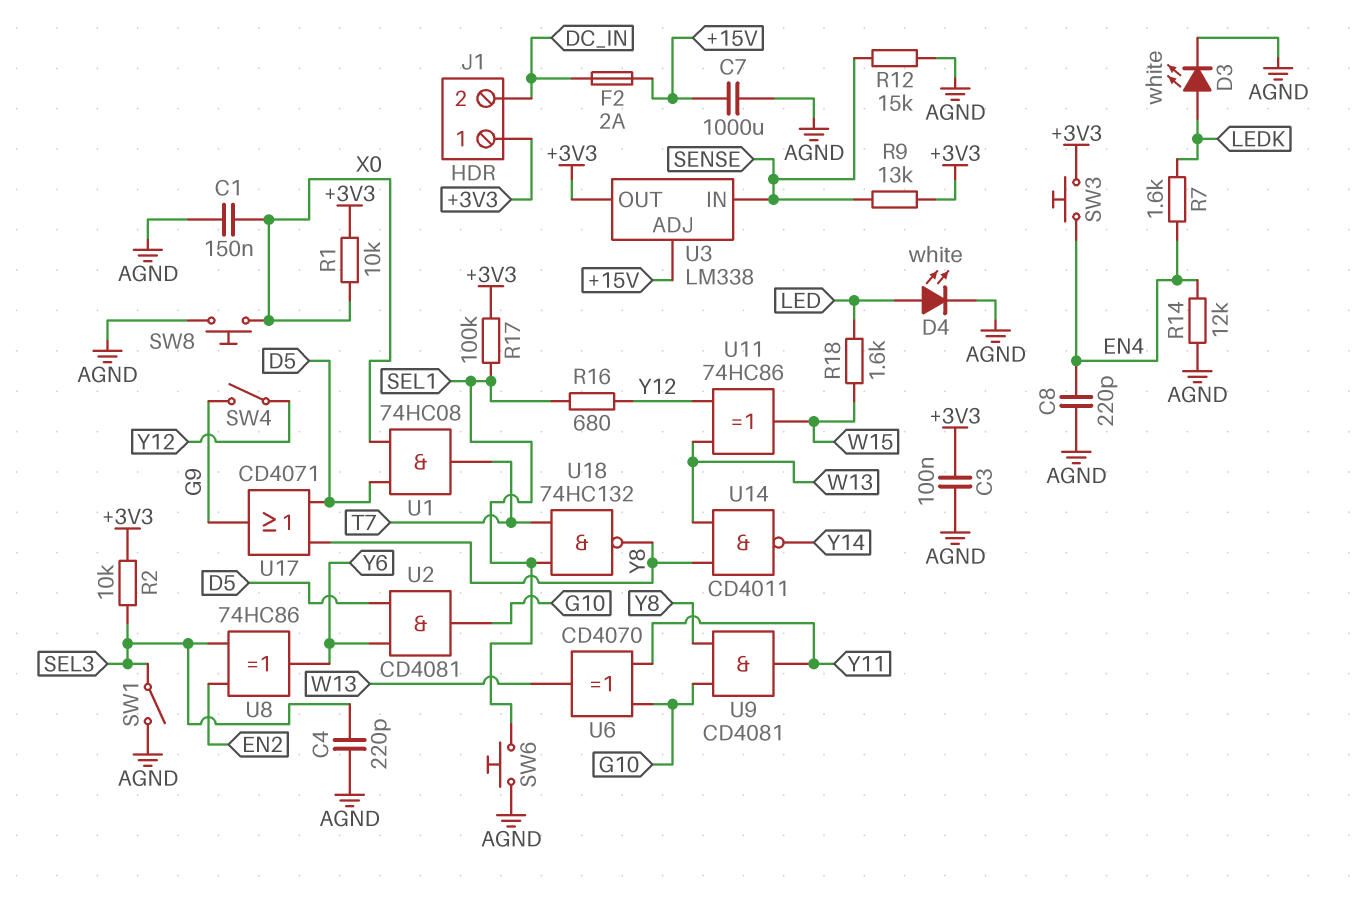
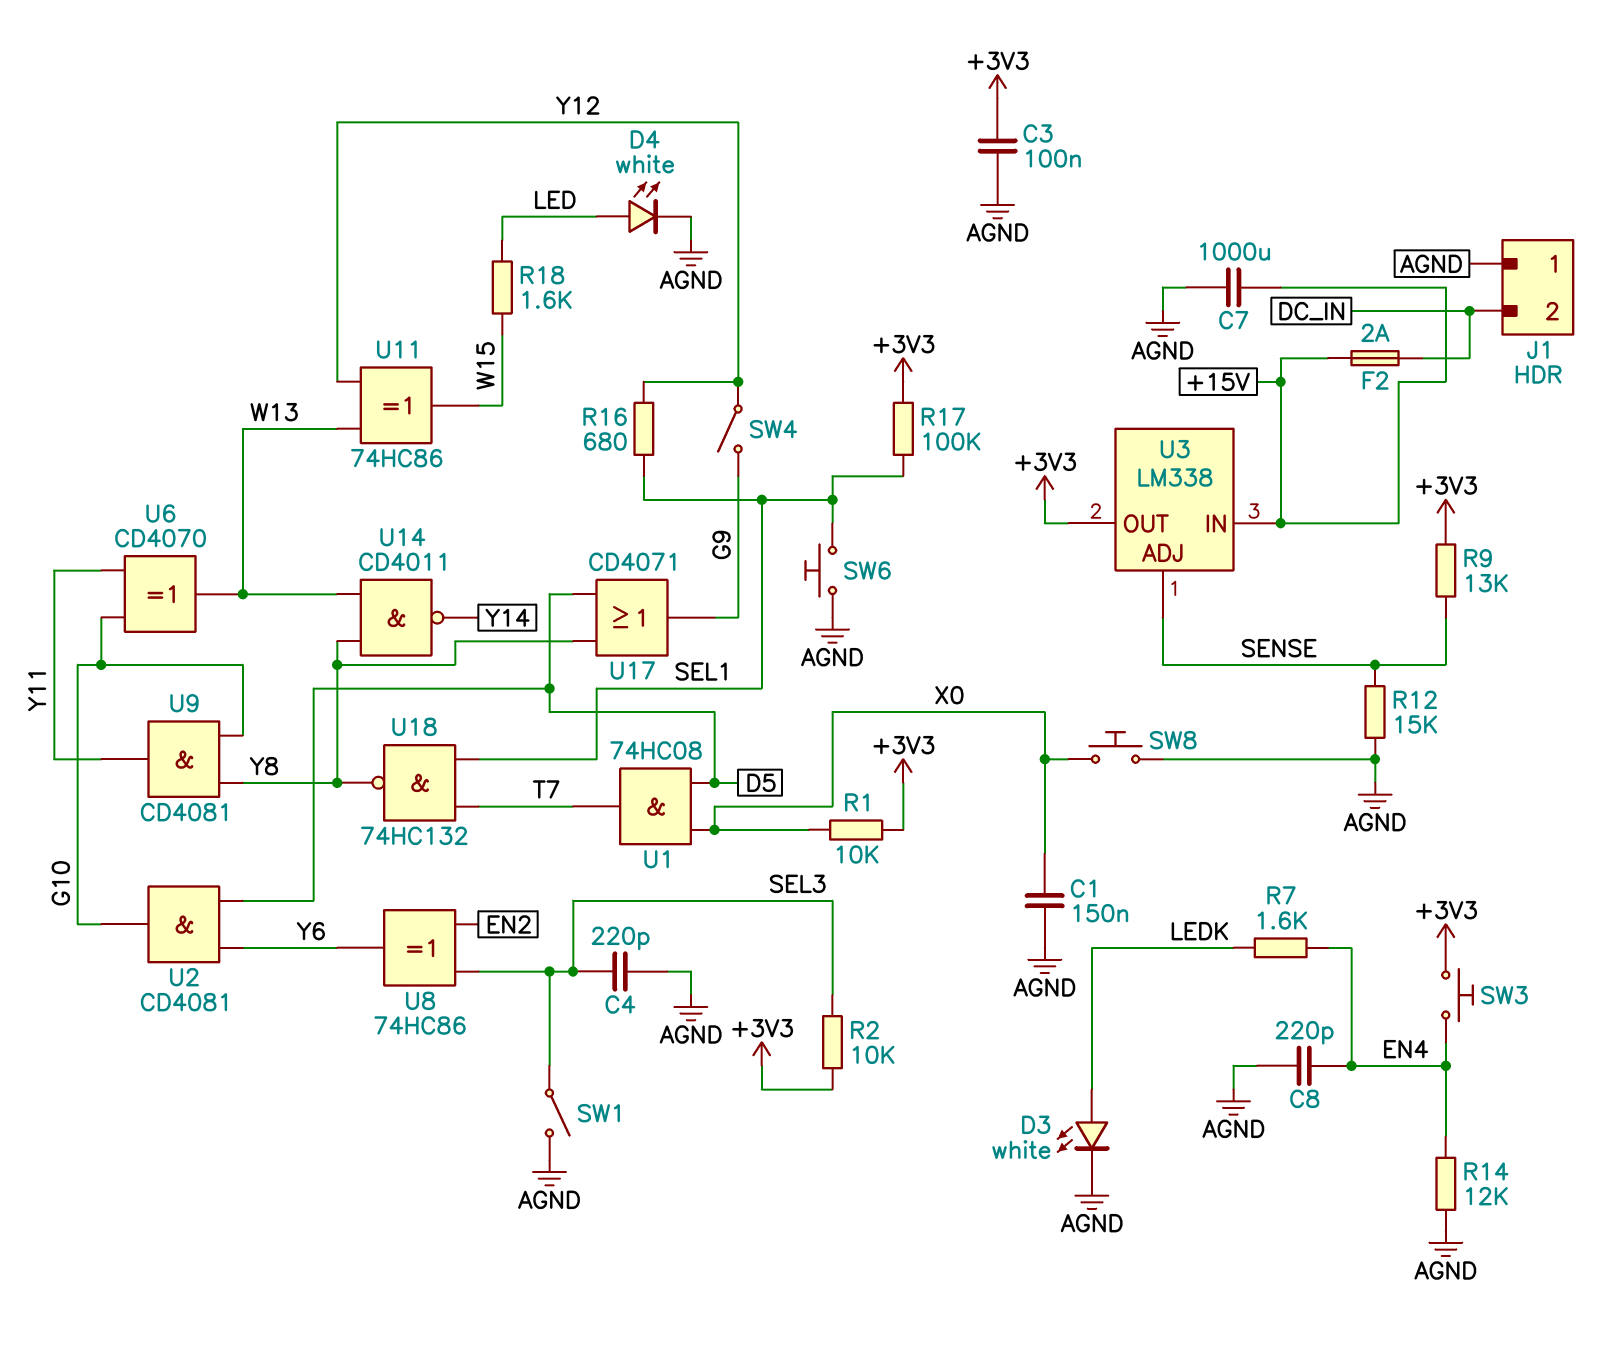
J1 pin 1: +3V3 -> AGND
U3 pin ADJ: +15V -> SENSE
U3 pin IN: SENSE -> +15V

